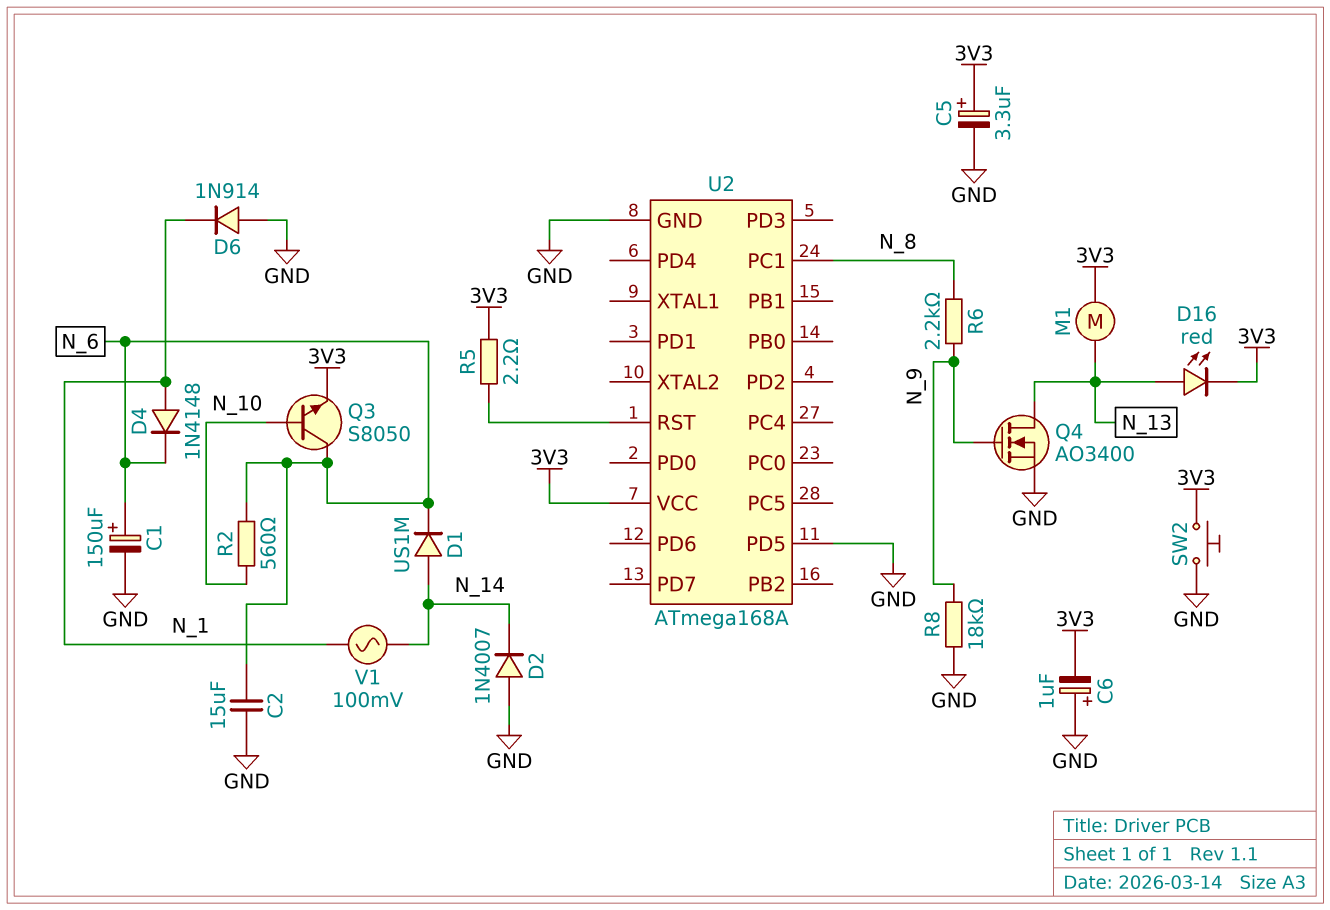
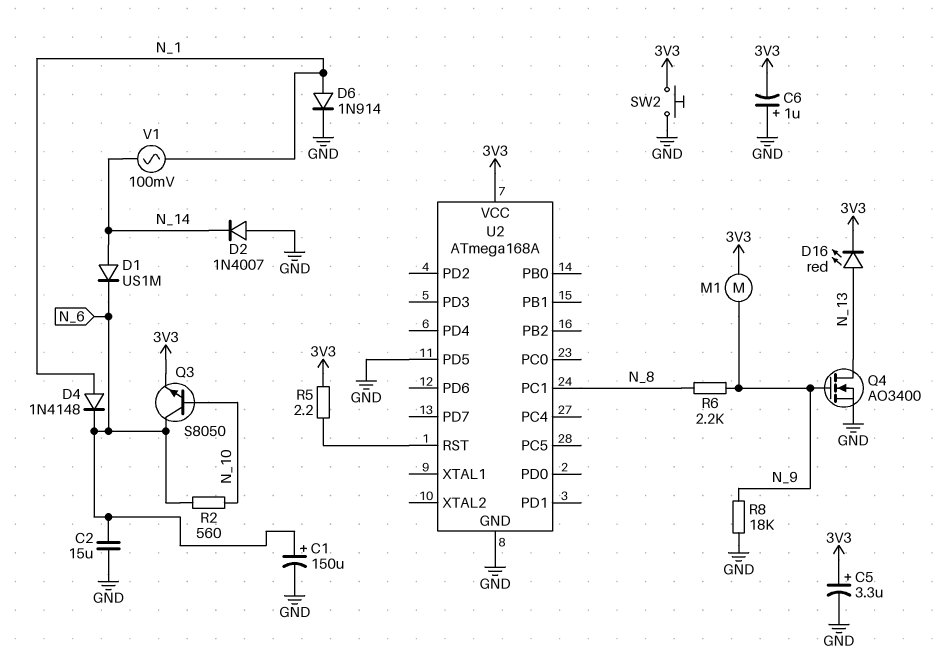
D6: diode 1N914 (A GND, K N_1) -> diode 1N914 (A N_1, K GND)
M1: motor (3V3, N_13) -> motor (3V3, N_9)

